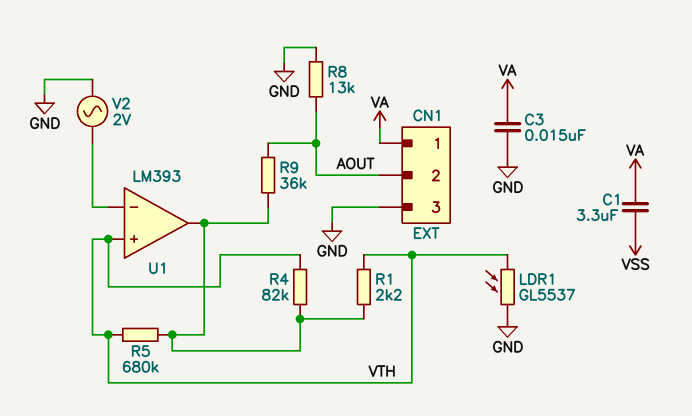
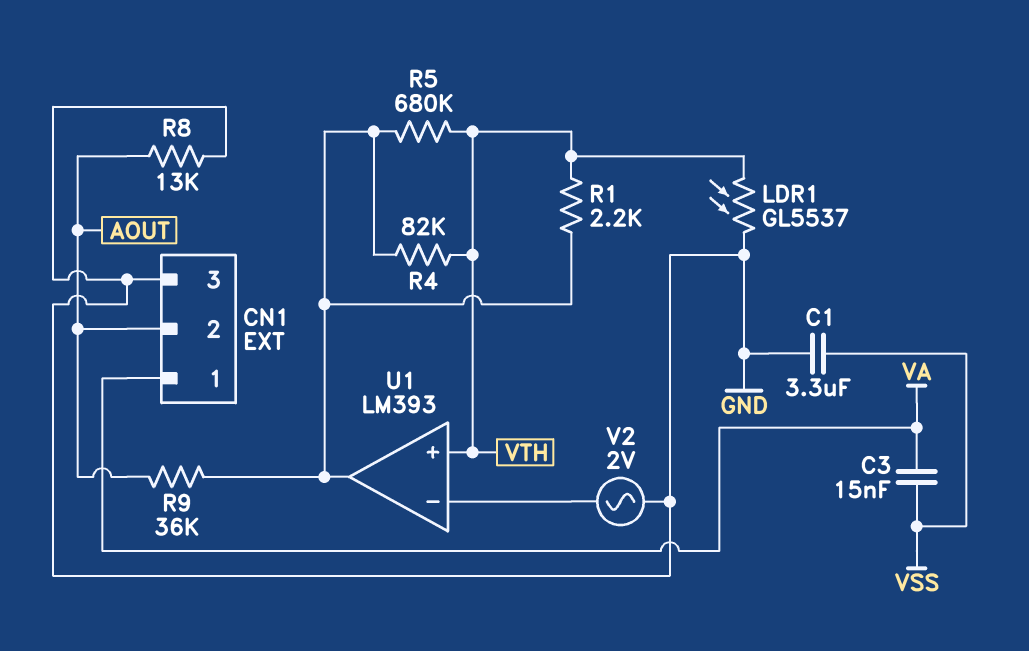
C1: 3.3uF (VA, VSS) -> 3.3uF (GND, VSS)
C3: 15nF (GND, VA) -> 15nF (VA, VSS)

